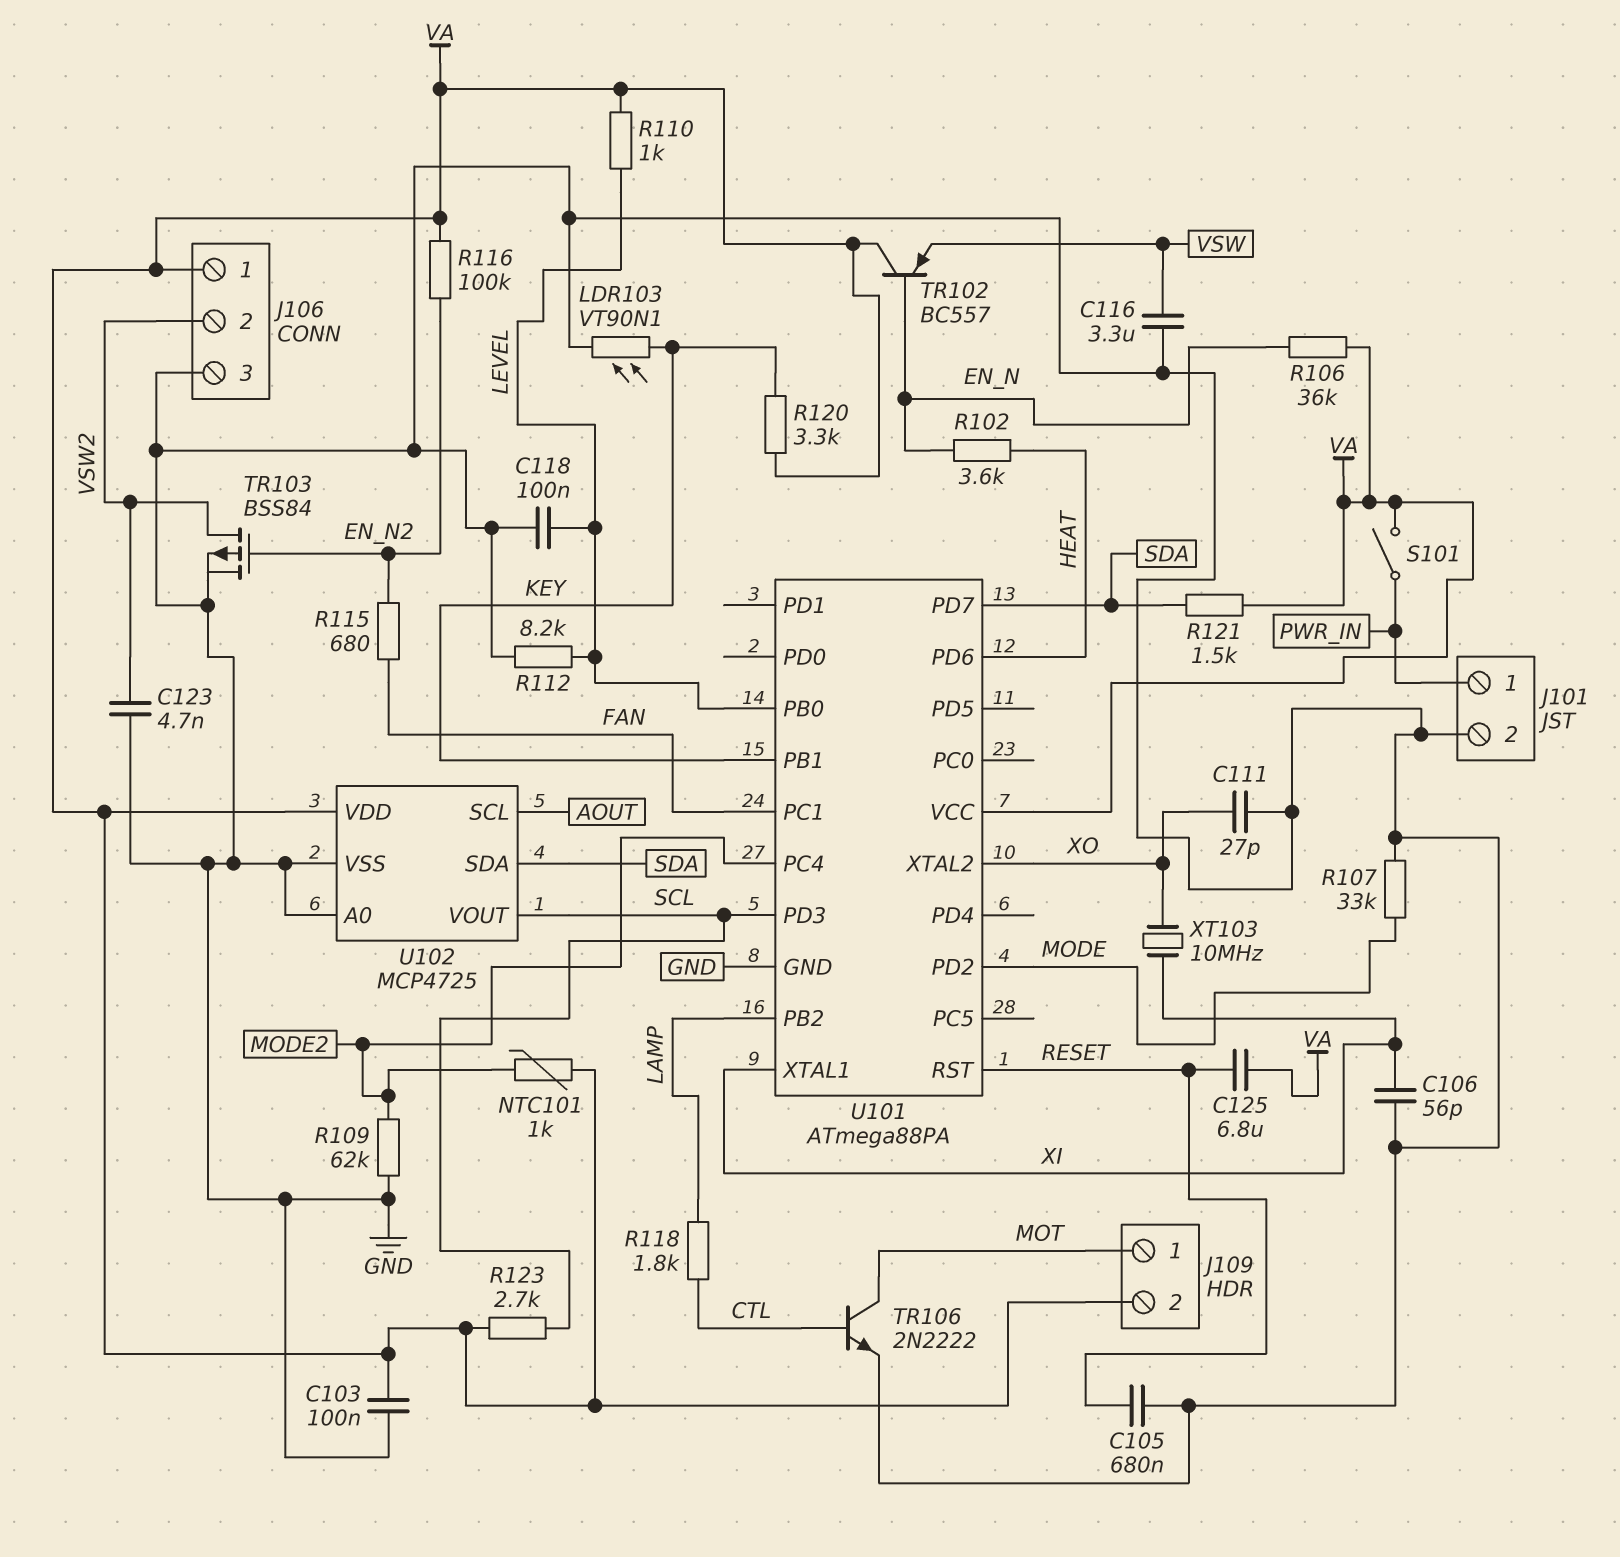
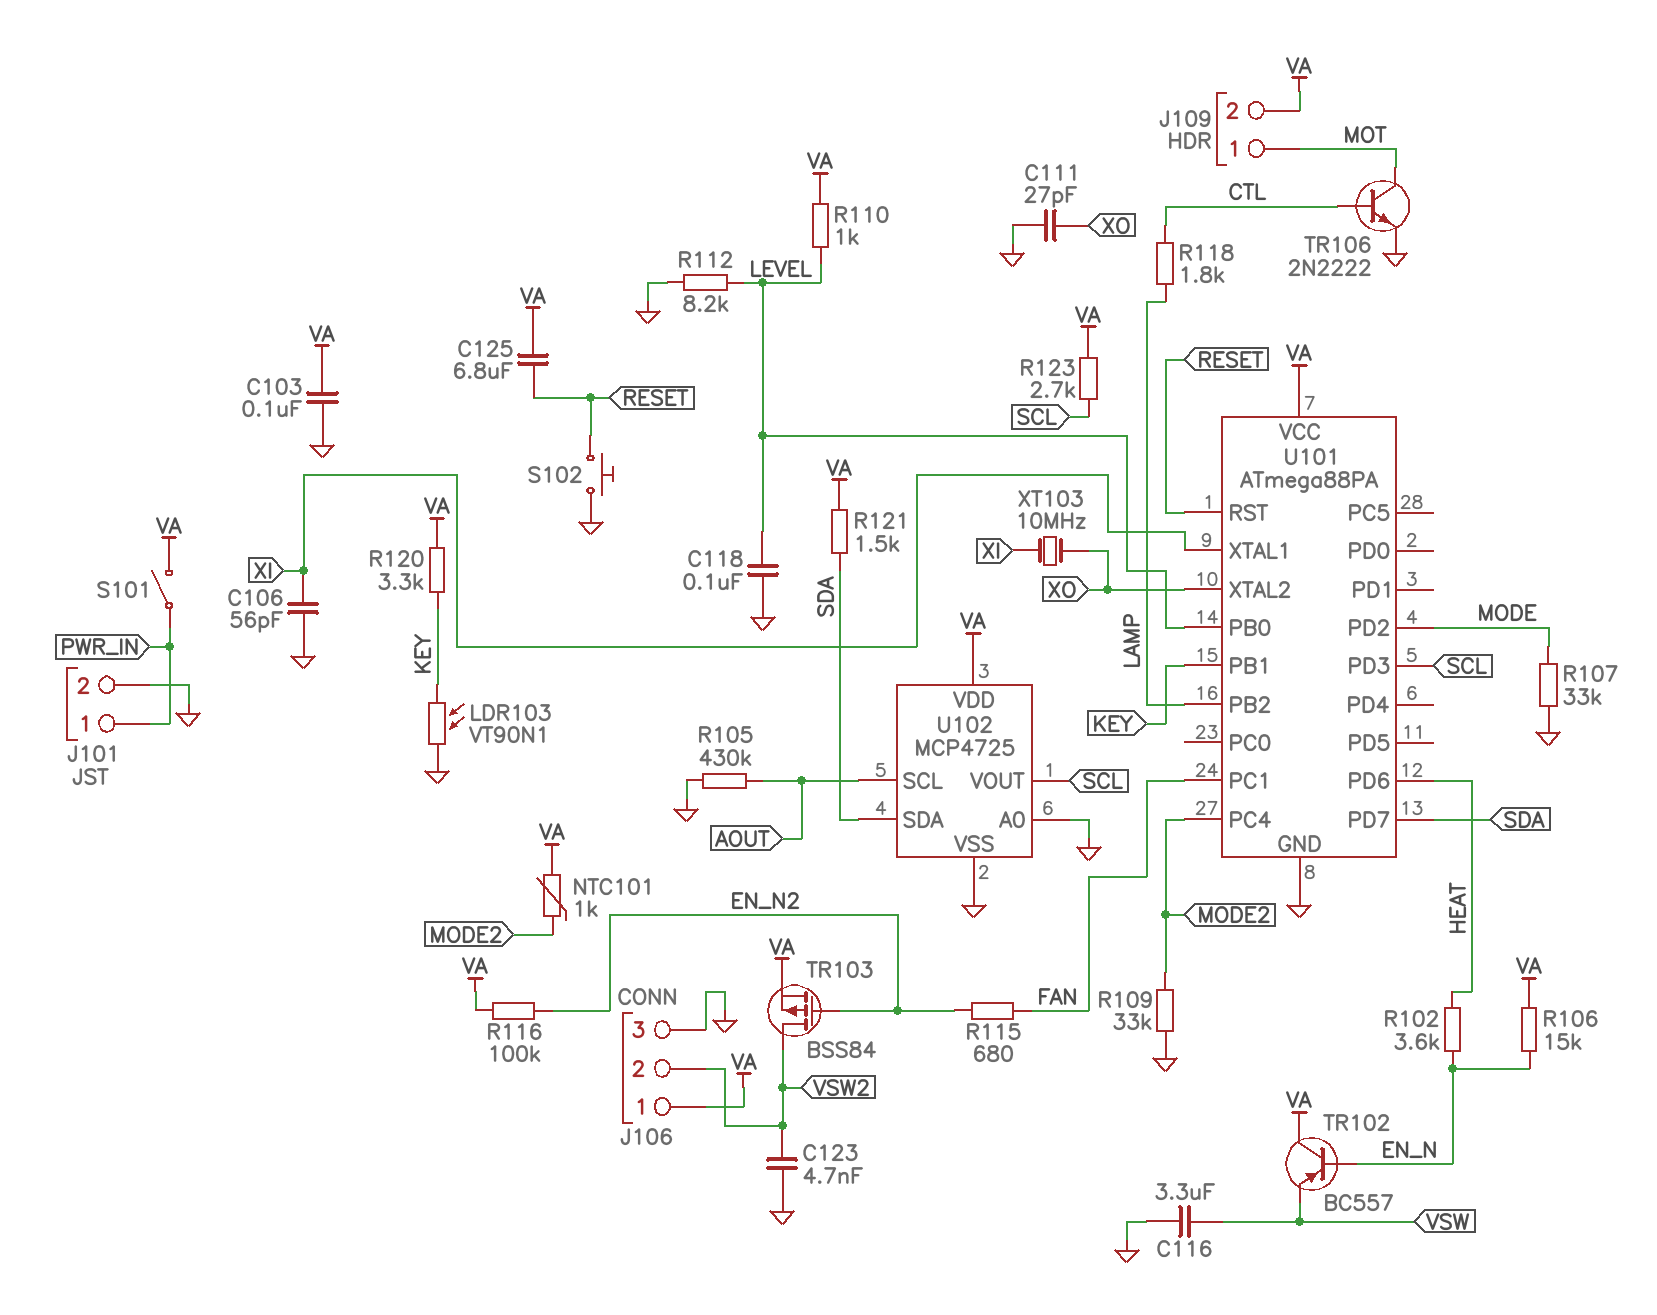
C105: 680nF (GND, RESET) -> none
R105: none -> 430k (AOUT, GND)
R106: 36k (EN_N, VA) -> 15k (EN_N, VA)
R109: 62k (GND, MODE2) -> 33k (GND, MODE2)
S102: none -> button (GND, RESET)
TR103: PMOS BSS84 (G EN_N2, D VSW2, S GND) -> PMOS BSS84 (G EN_N2, D VSW2, S VA)

